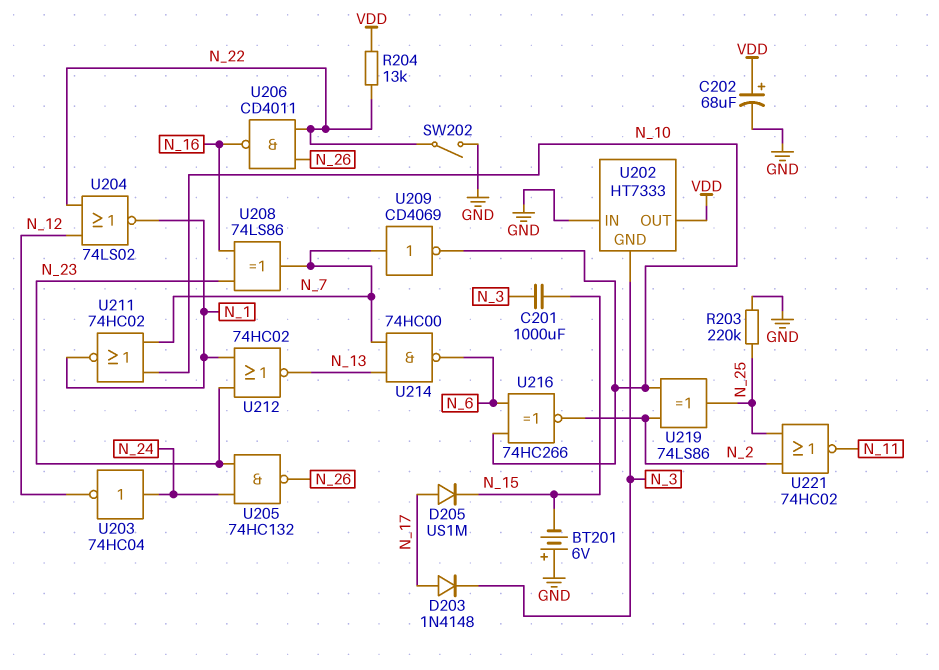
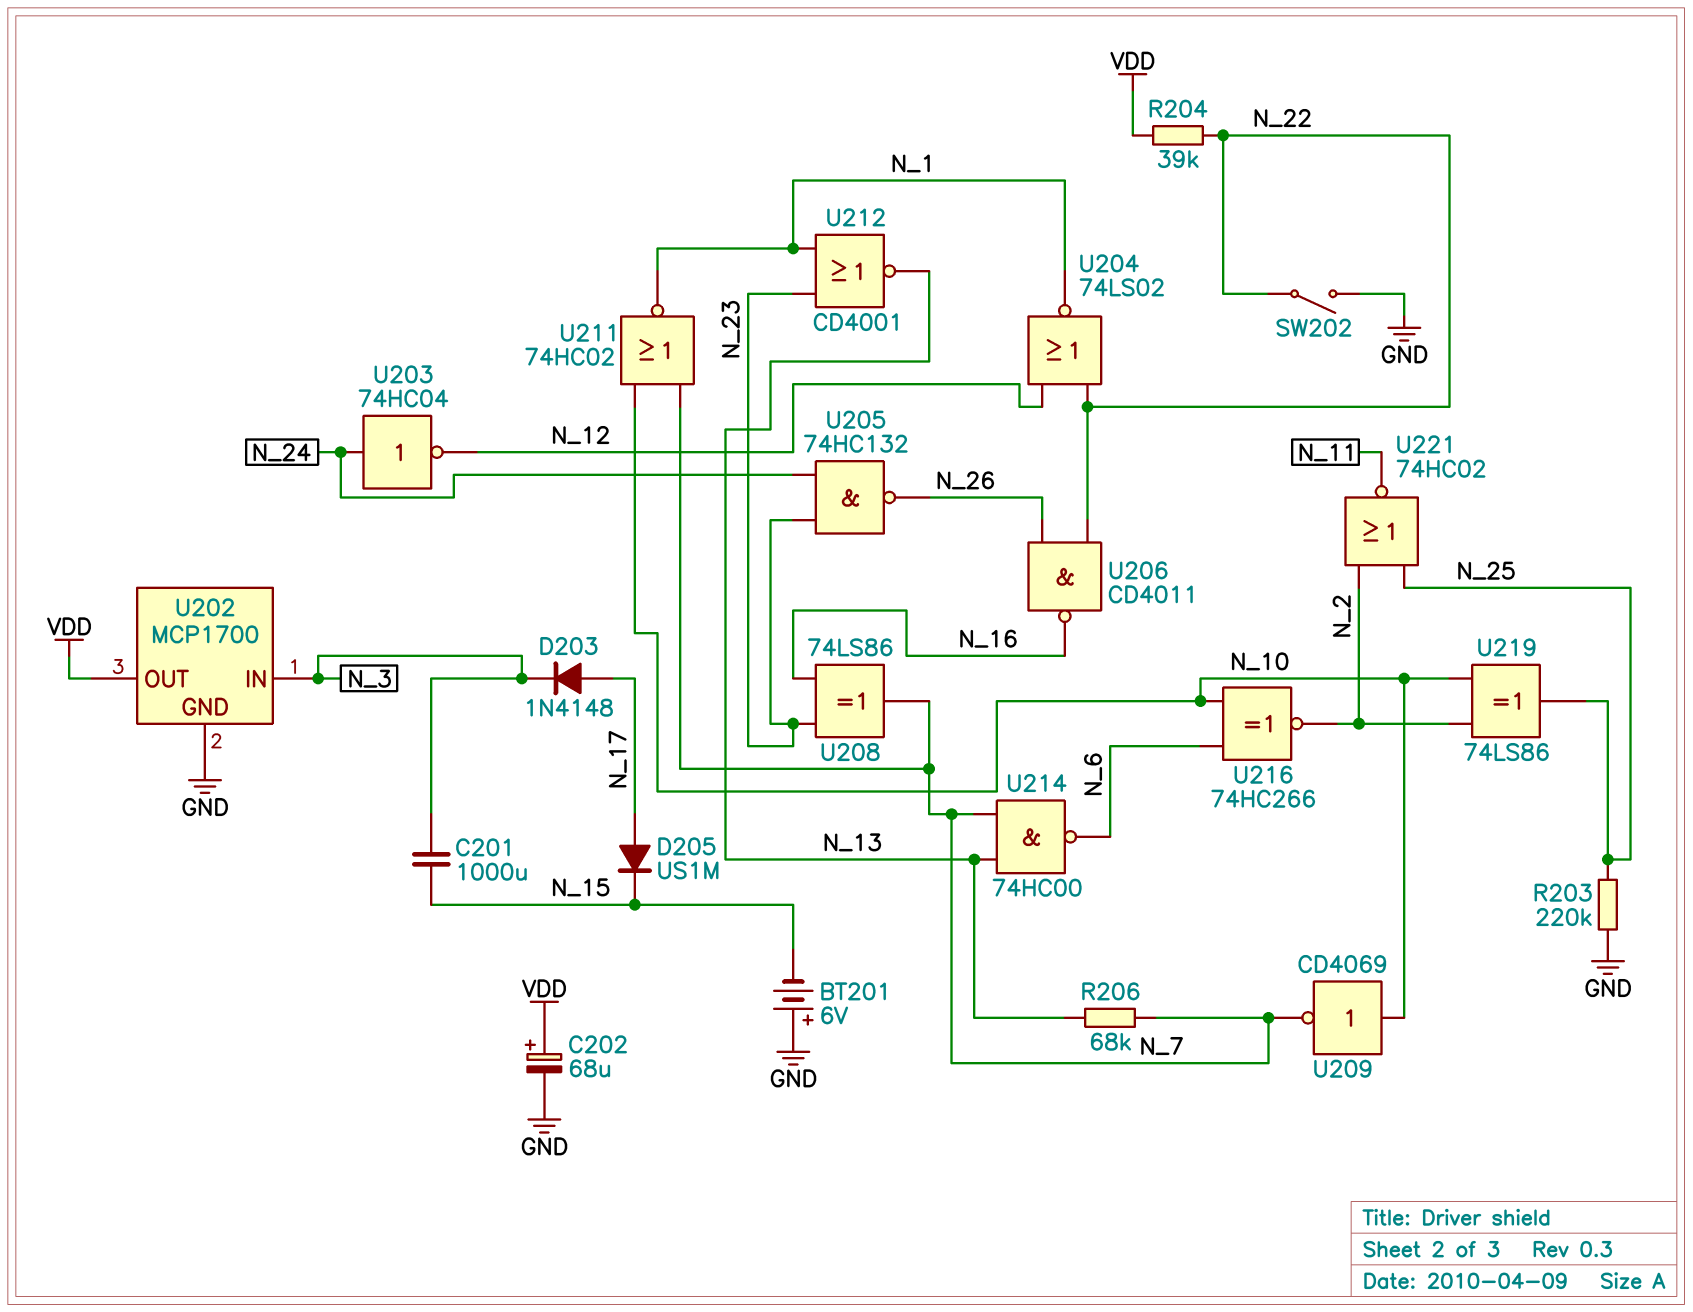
R204: 13k (N_22, VDD) -> 39k (N_22, VDD)
R206: none -> 68k (N_7, N_13)
U202: HT7333 -> MCP1700
U202 pin GND: N_3 -> GND
U202 pin IN: GND -> N_3
U209: NOT CD4069 (in N_7, out N_10) -> NOT CD4069 (in N_10, out N_7)
U212: NOR 74HC02 (in N_1, in N_23, out N_13) -> NOR CD4001 (in N_1, in N_23, out N_13)

